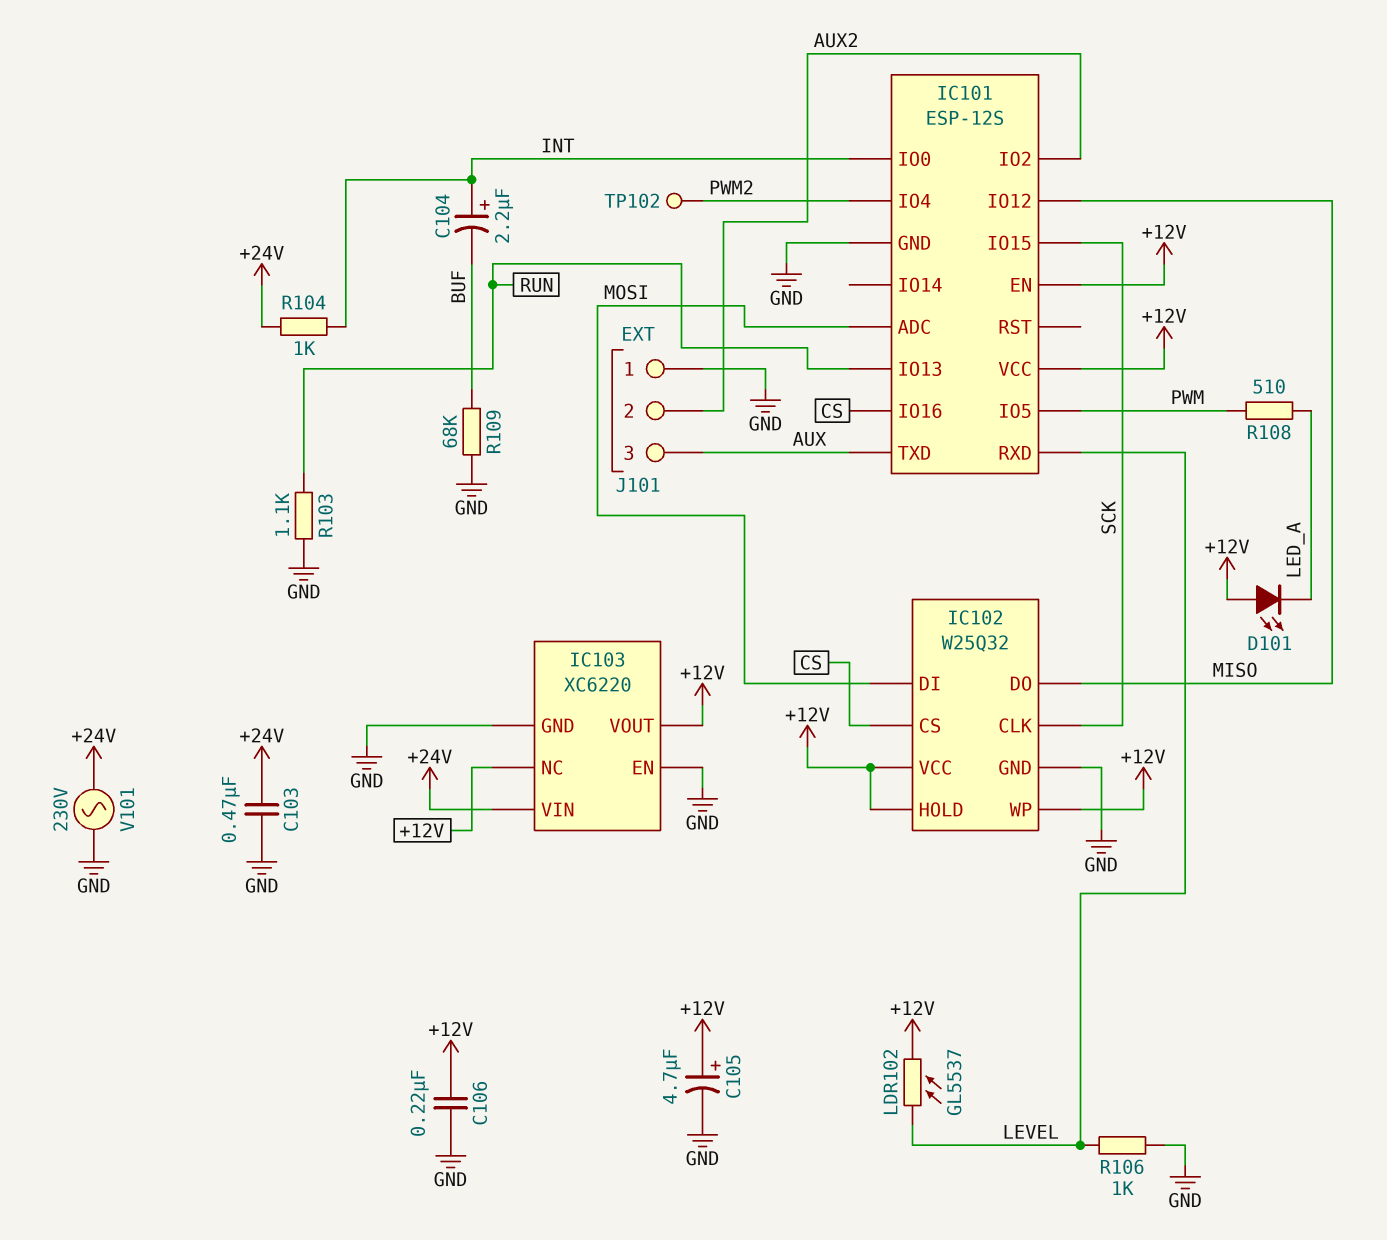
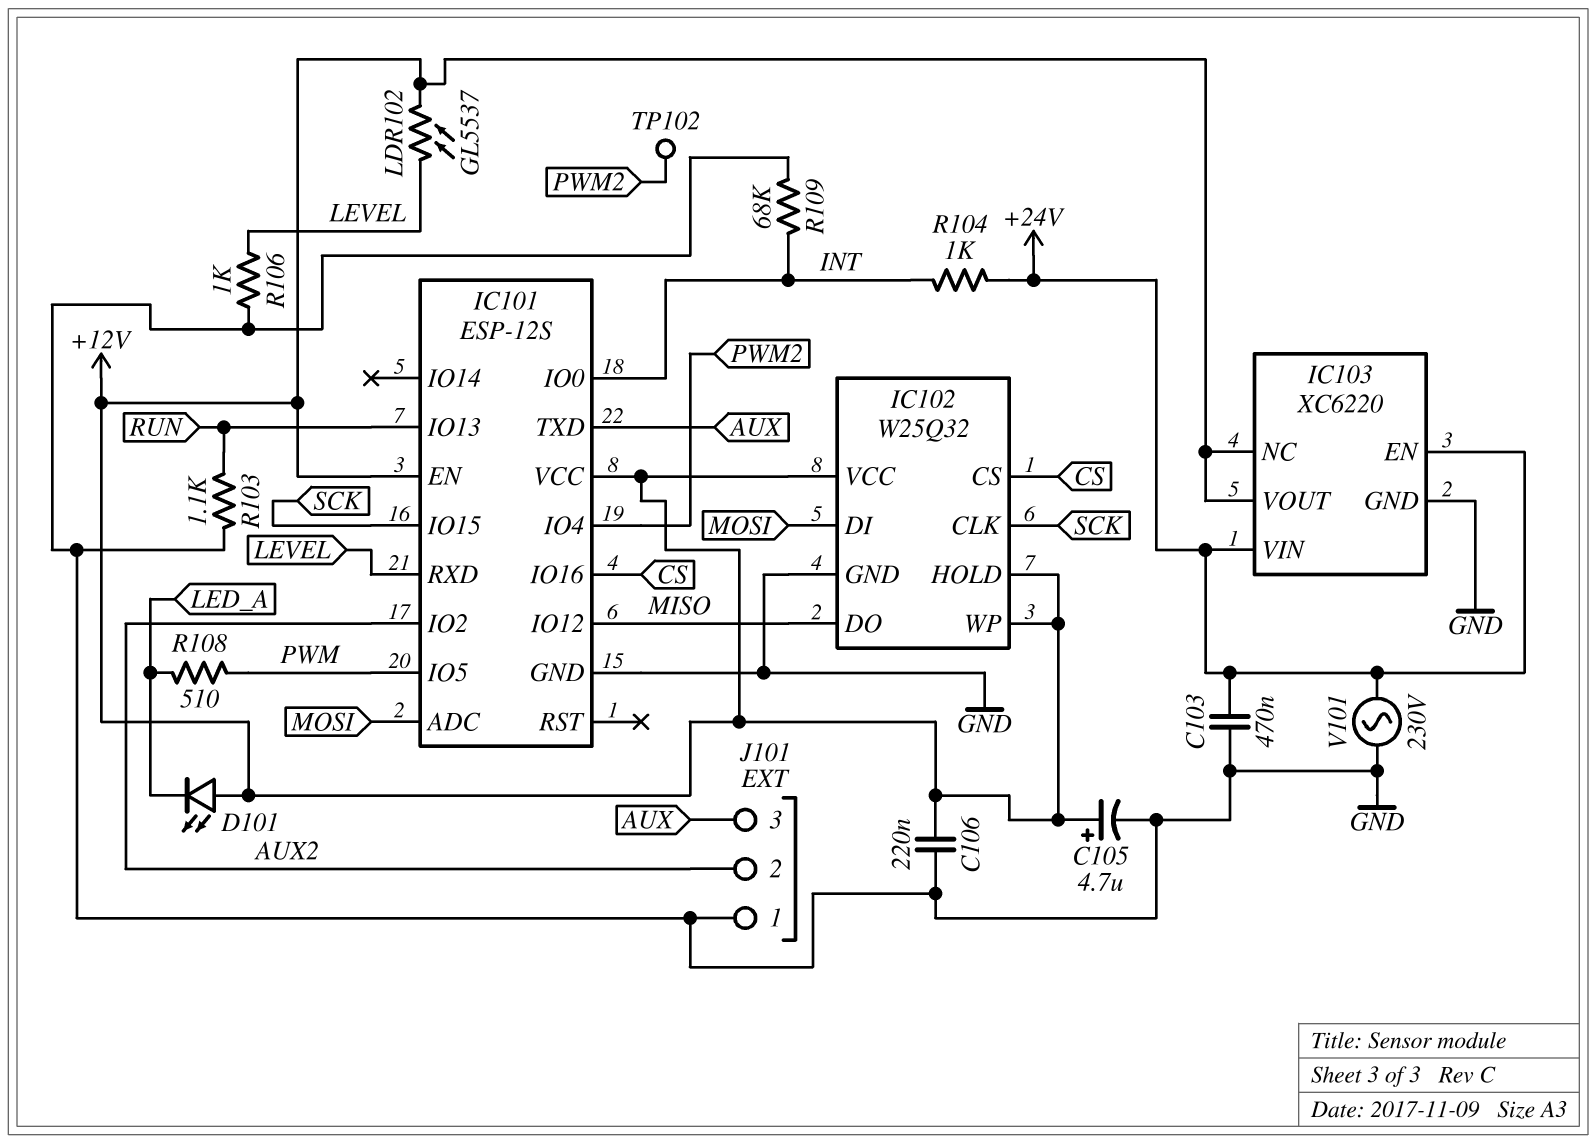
C104: 2.2uF (plus INT, minus BUF) -> none
IC103 pin EN: GND -> +24V
R109: 68k (BUF, GND) -> 68k (GND, INT)

